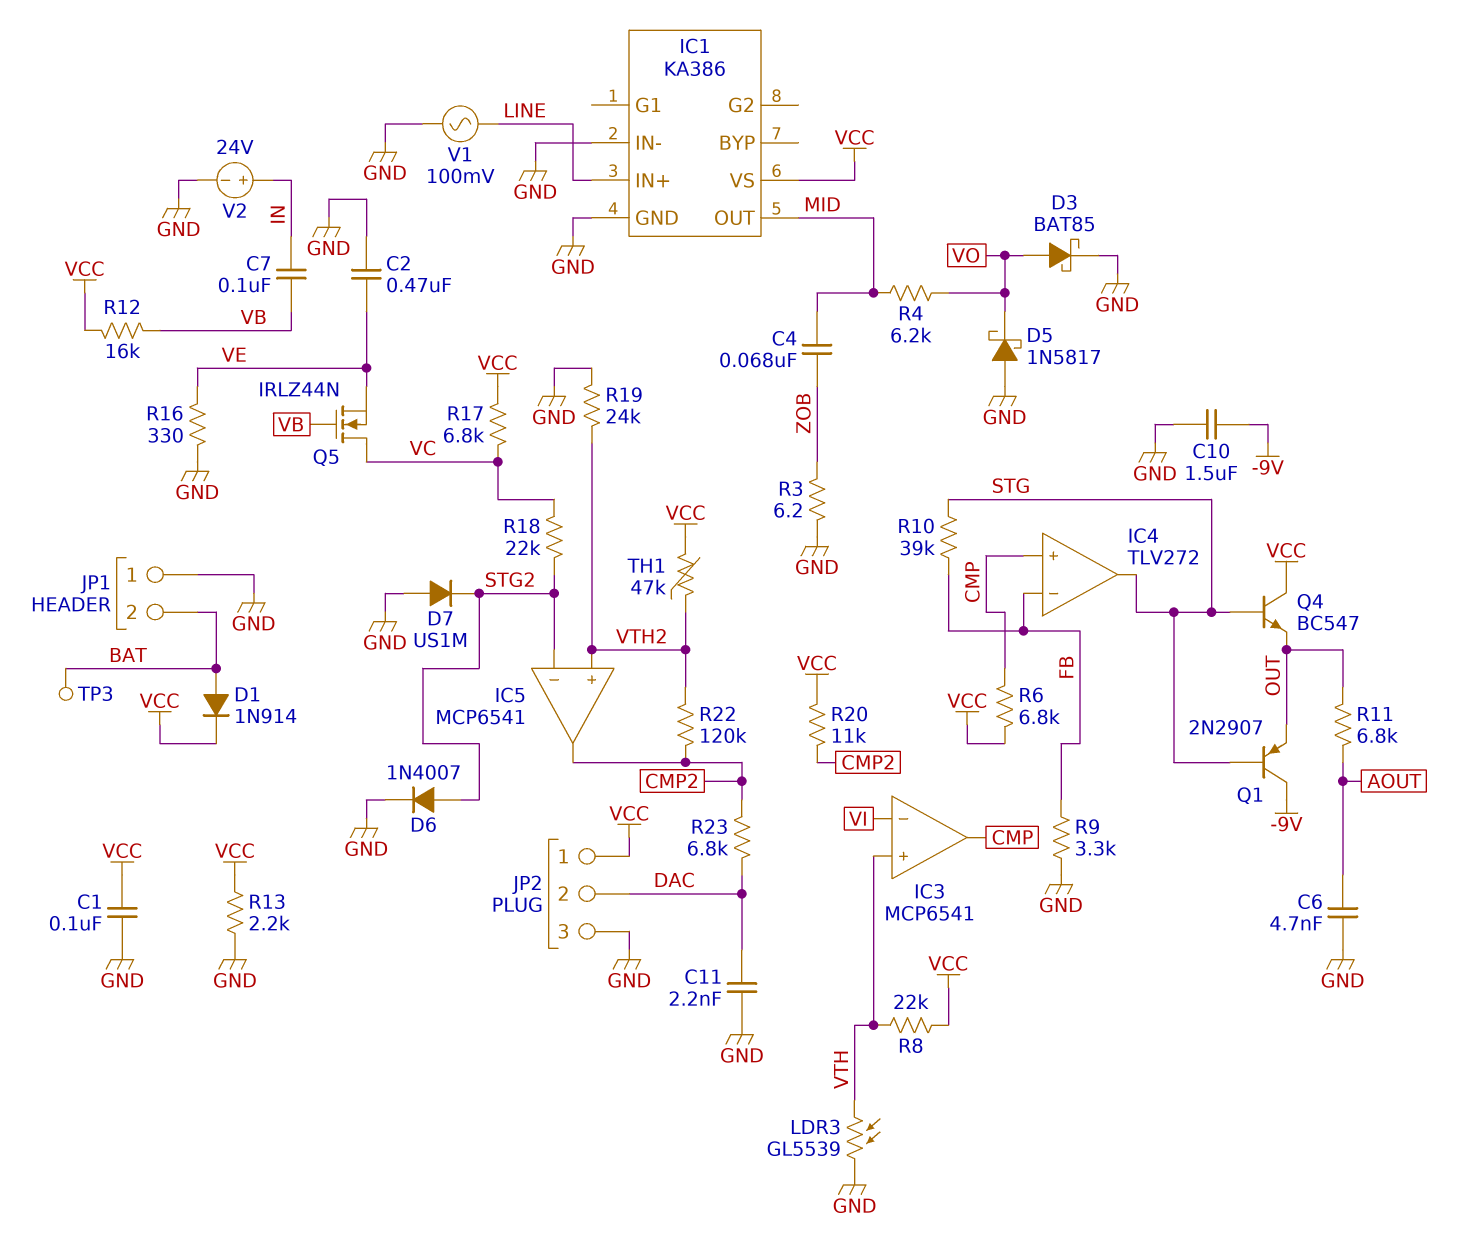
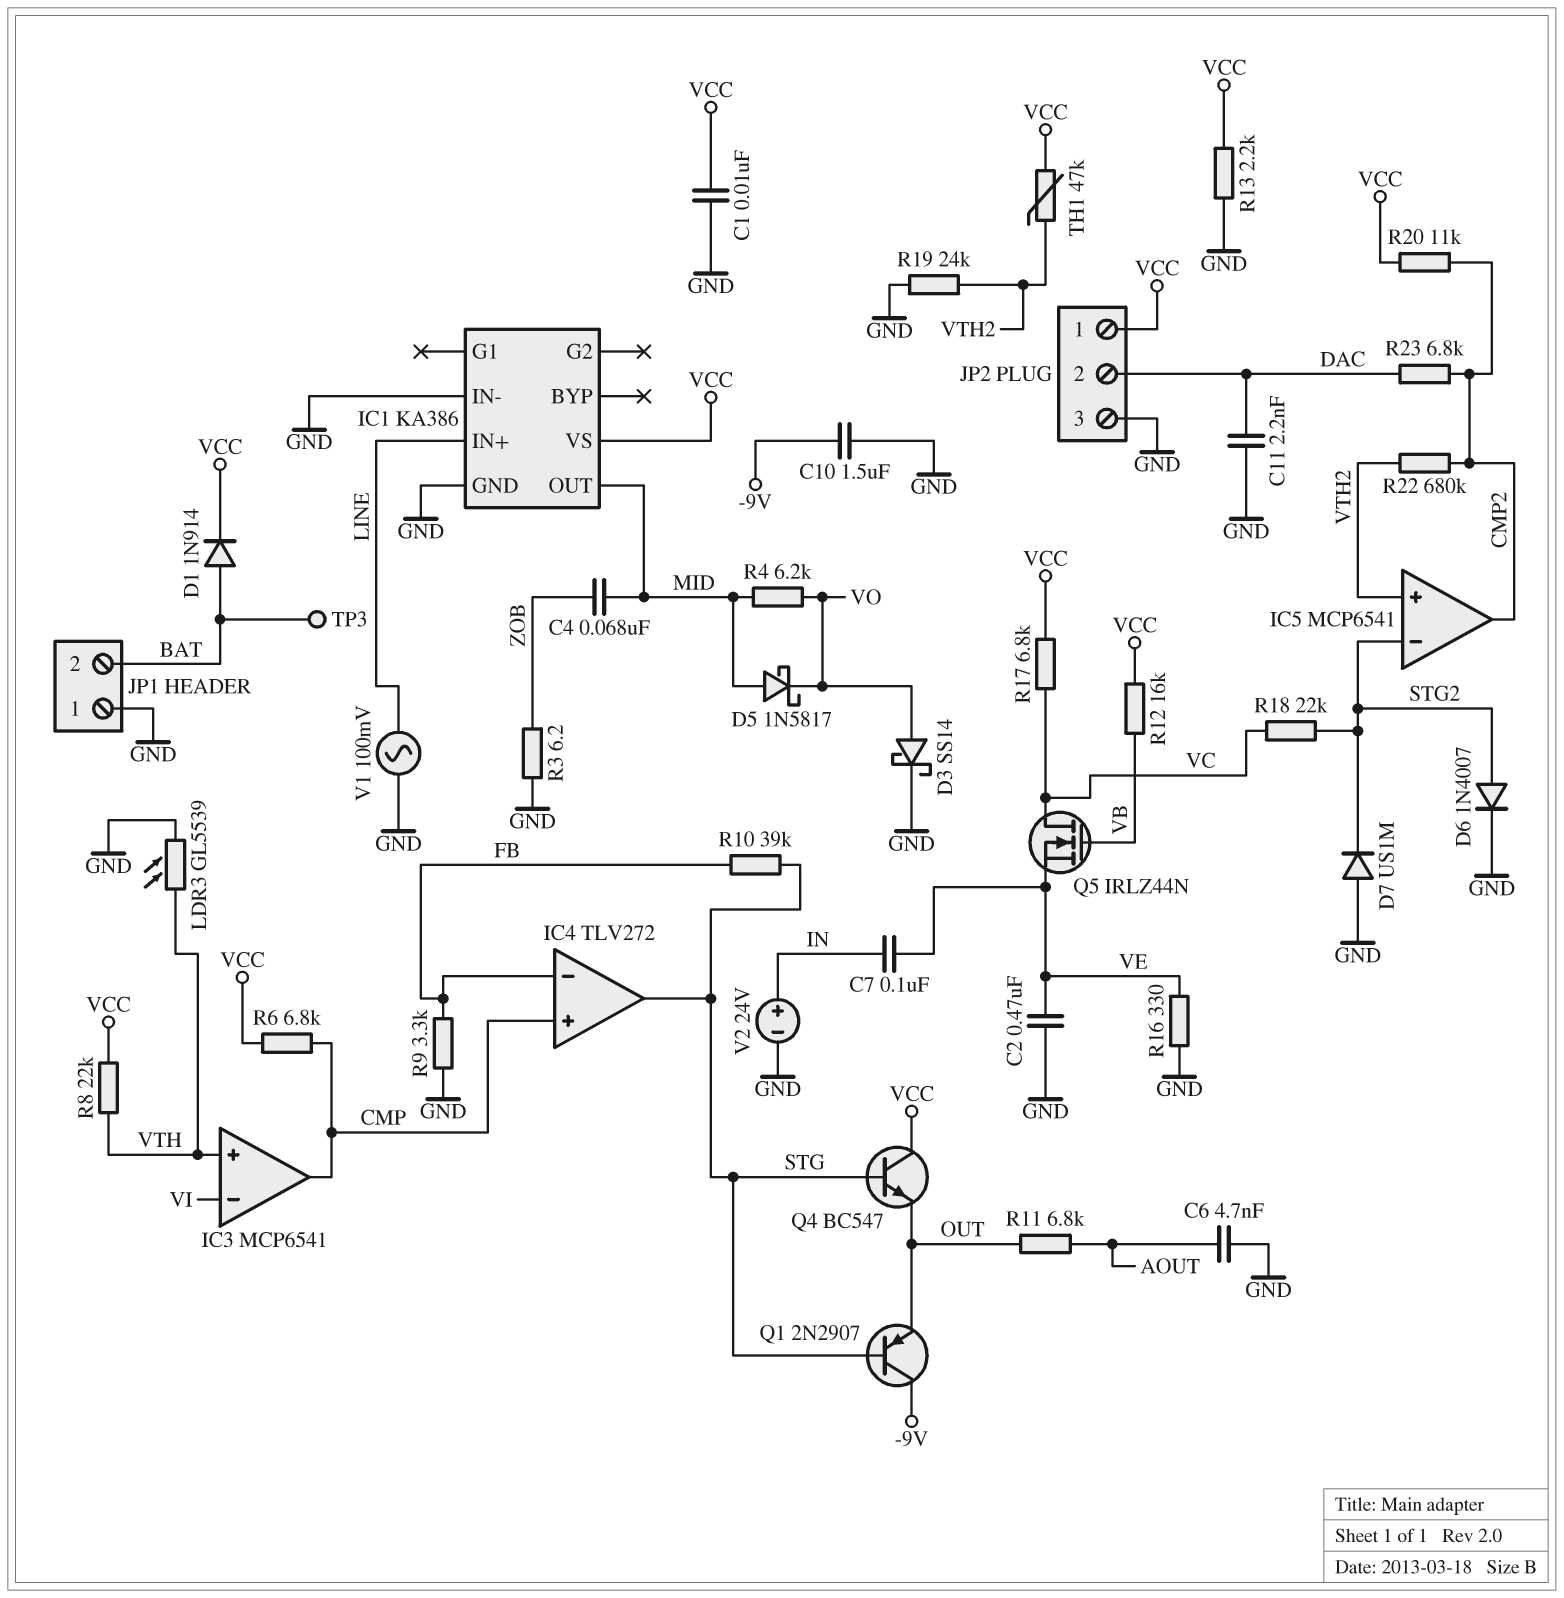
C1: 100nF (GND, VCC) -> 10nF (GND, VCC)
C7: 100nF (IN, VB) -> 100nF (IN, VE)
D3: schottky BAT85 (A VO, K GND) -> schottky SS14 (A VO, K GND)
D5: schottky 1N5817 (A GND, K VO) -> schottky 1N5817 (A MID, K VO)
R22: 120k (CMP2, VTH2) -> 680k (CMP2, VTH2)

